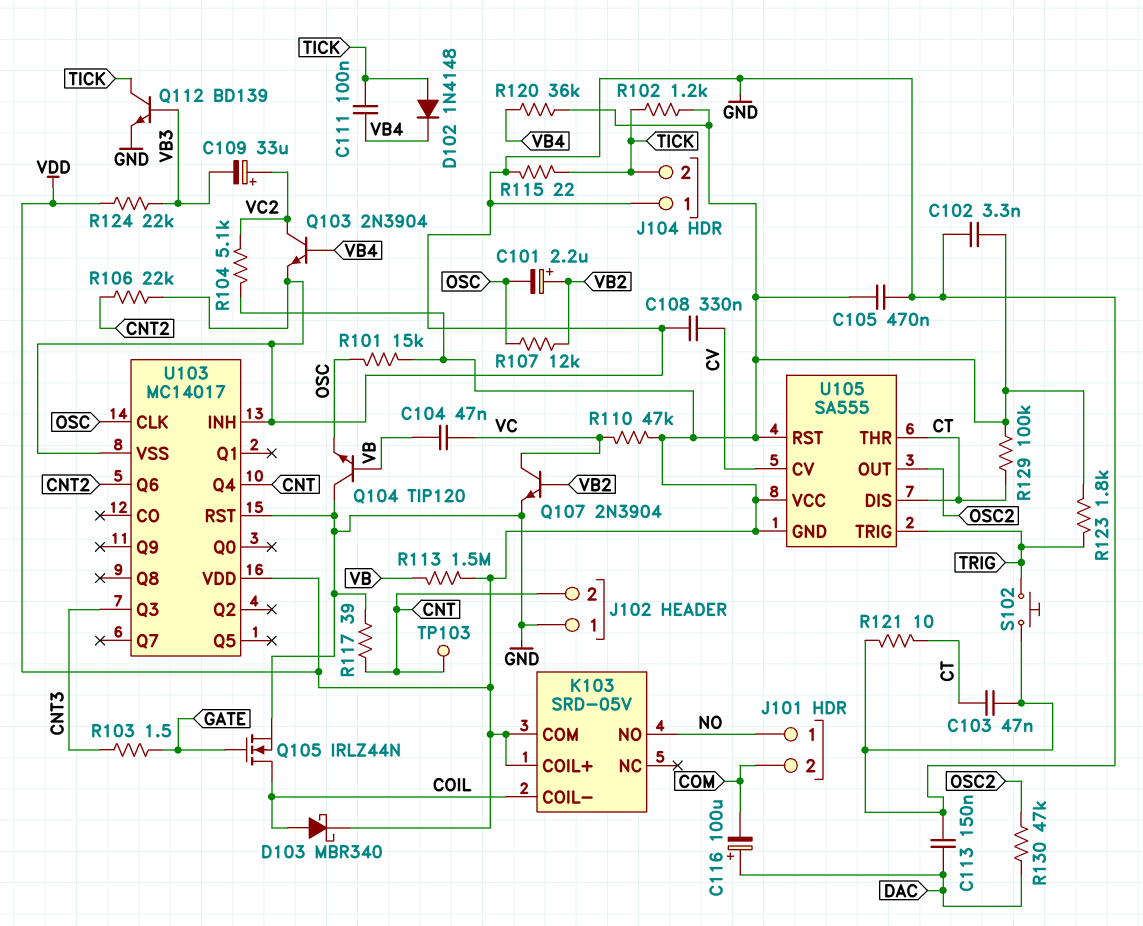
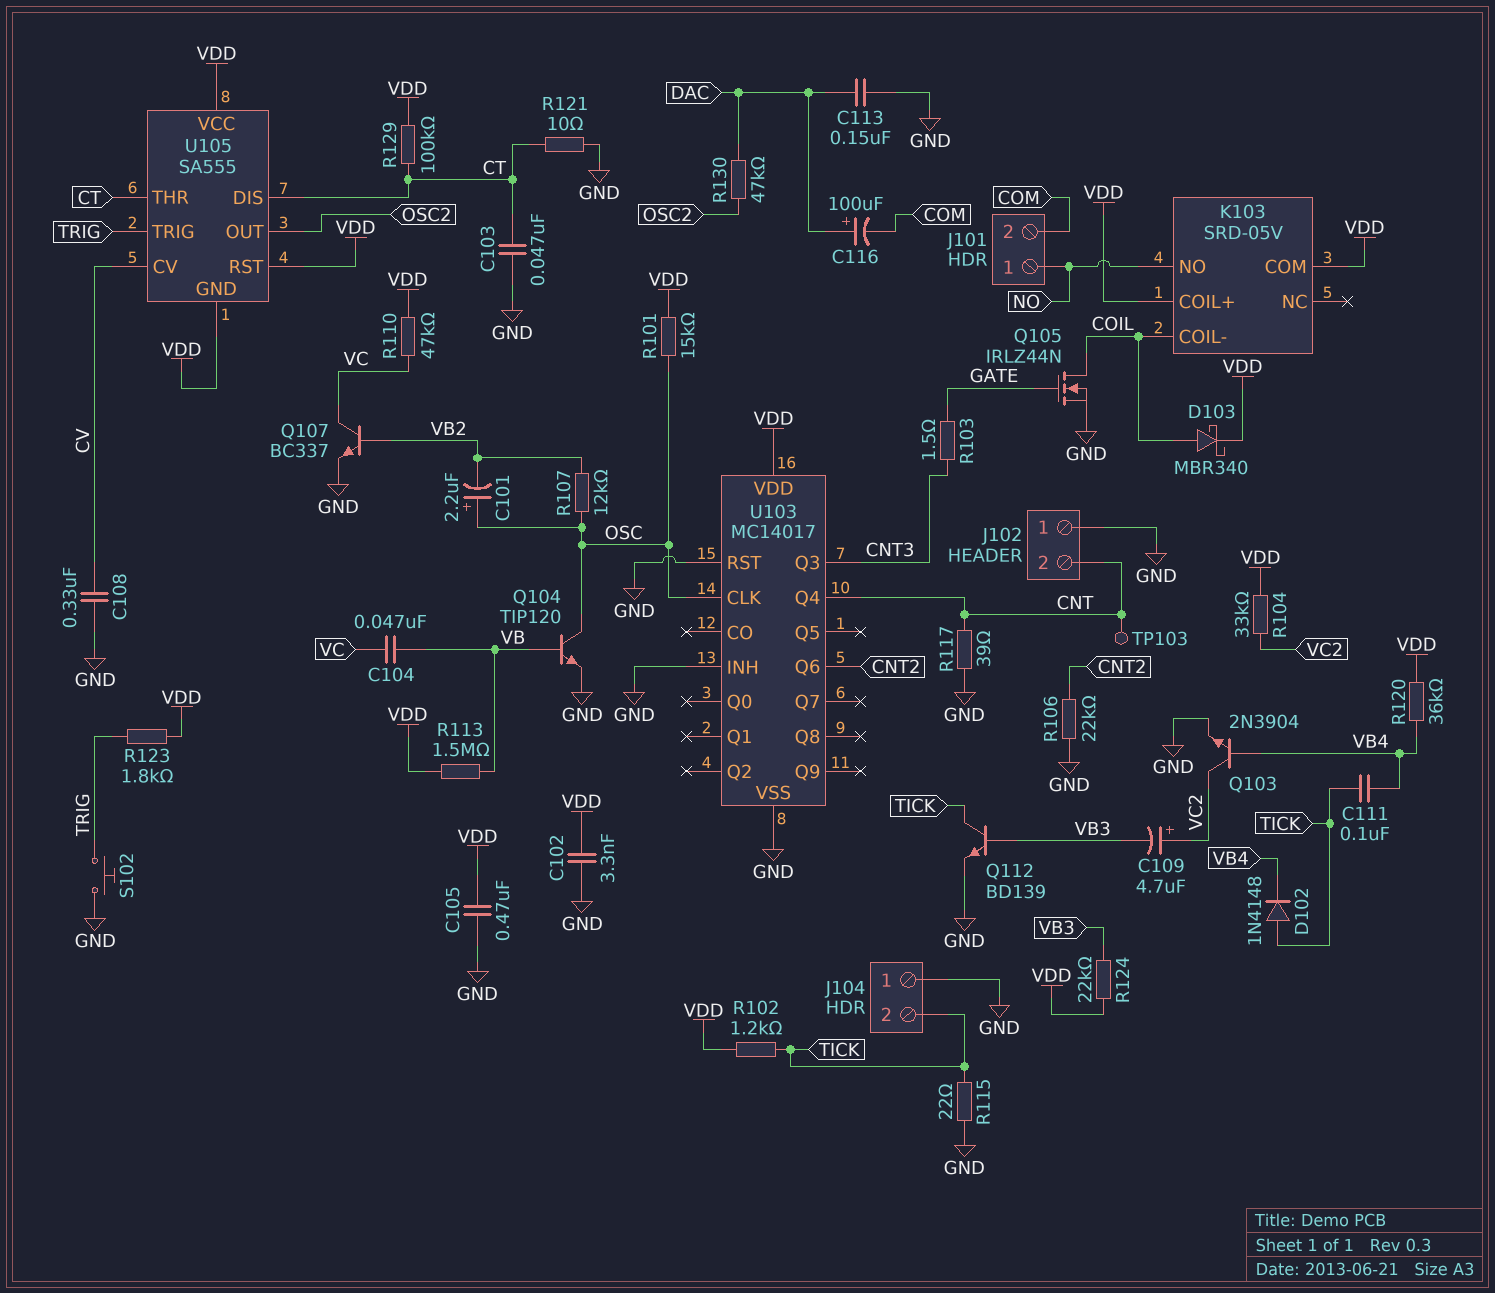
C101: 2.2uF (plus VB2, minus OSC) -> 2.2uF (plus OSC, minus VB2)
C109: 33uF (plus VC2, minus VB3) -> 4.7uF (plus VC2, minus VB3)
Q104: NPN TIP120 (B VB, C GND, E OSC) -> NPN TIP120 (B VB, C OSC, E GND)
Q107: NPN 2N3904 (B VB2, C VC, E GND) -> NPN BC337 (B VB2, C VC, E GND)
R104: 5.1k (VC2, VDD) -> 33k (VC2, VDD)

